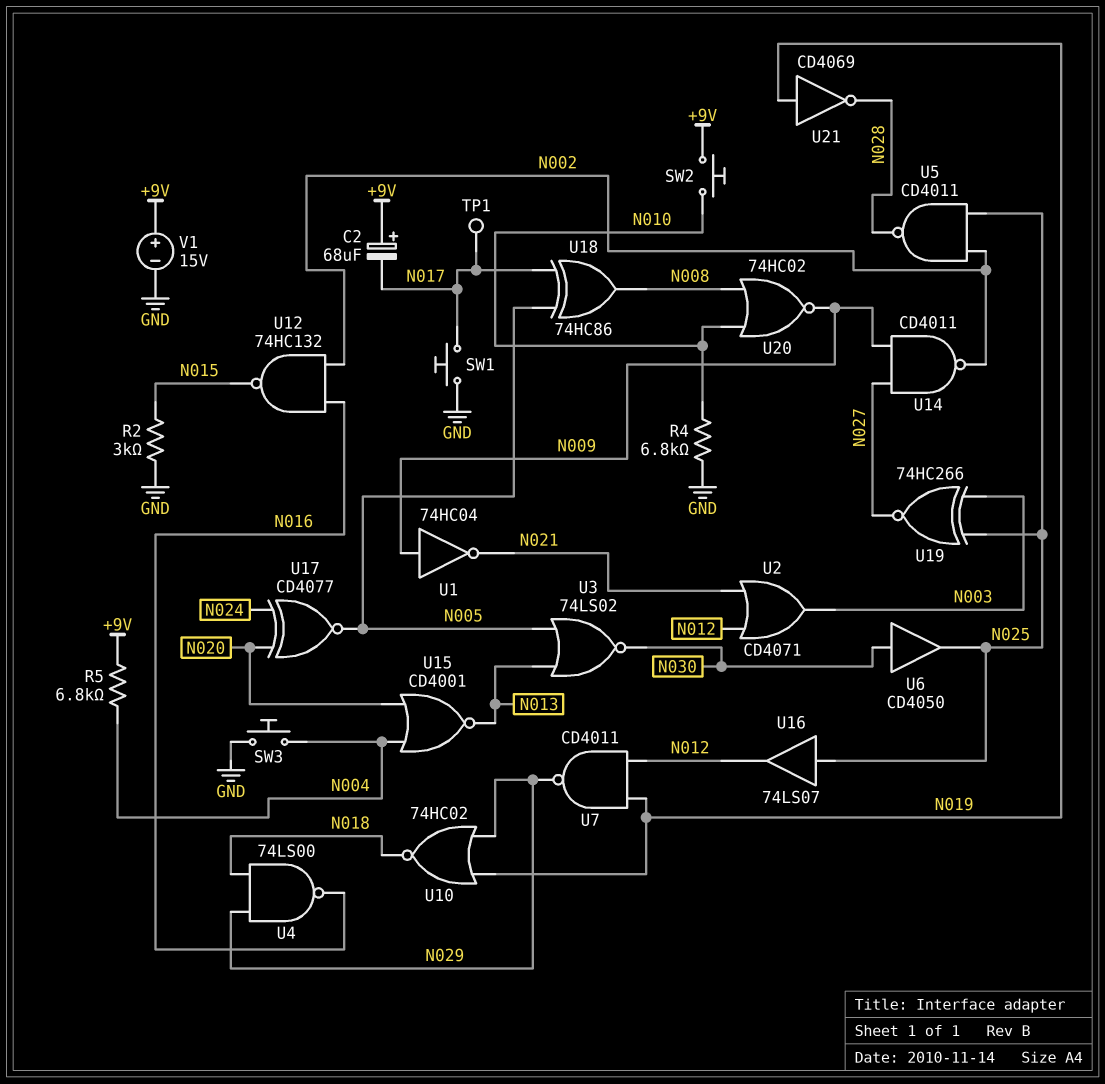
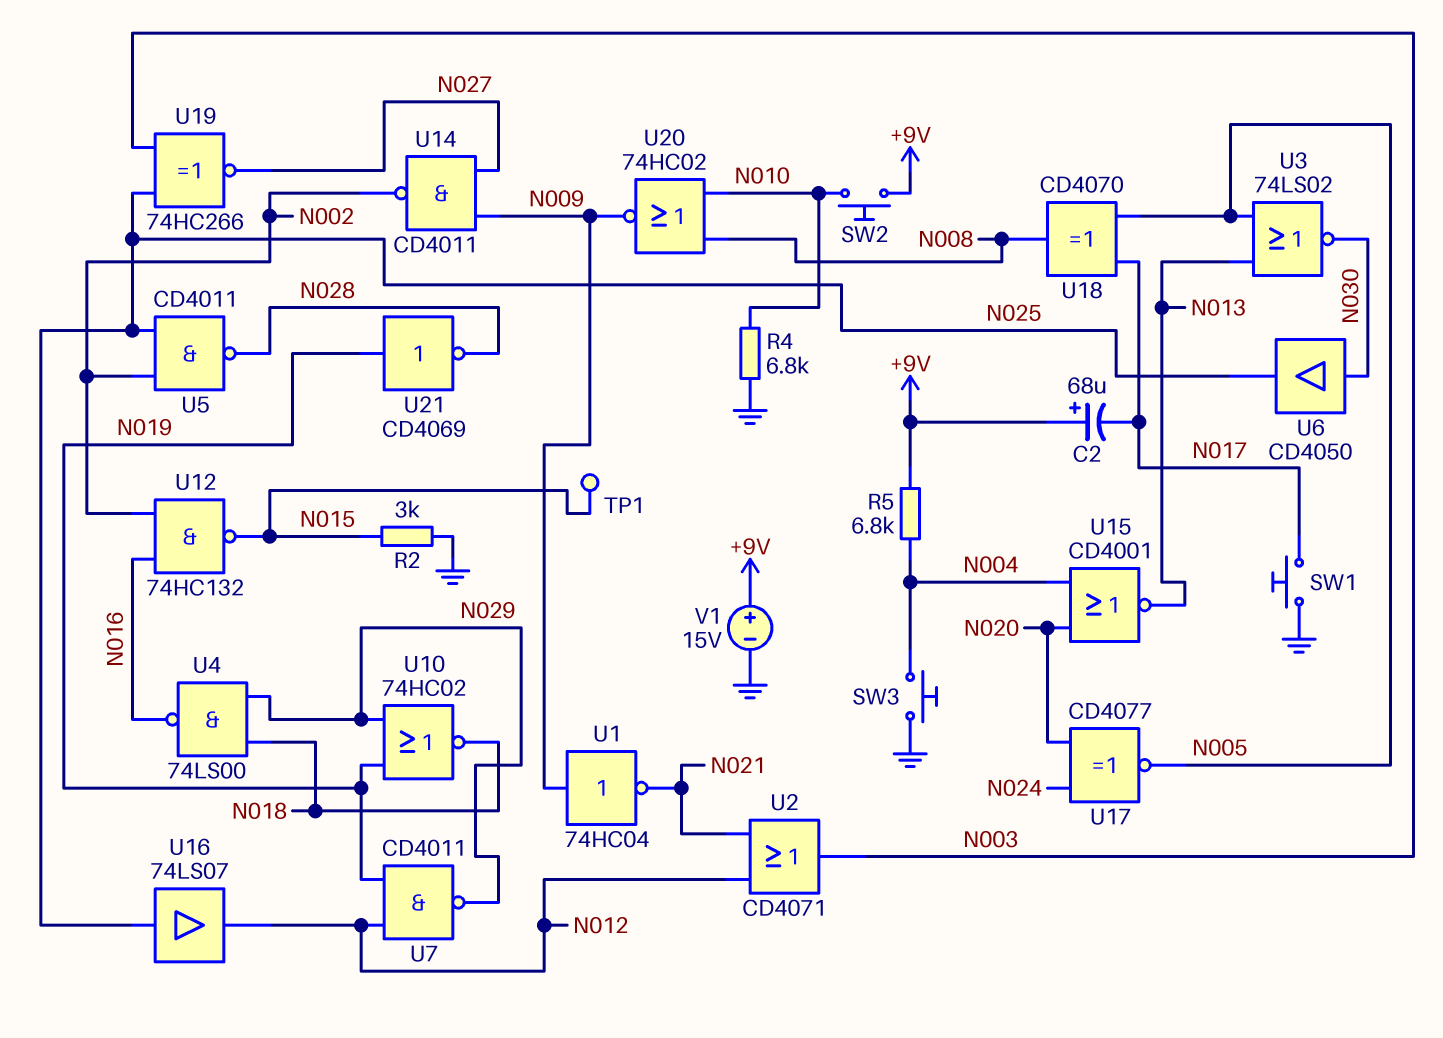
TP1: test point (N017) -> test point (N015)
U18: XOR 74HC86 (in N005, in N017, out N008) -> XOR CD4070 (in N005, in N017, out N008)

